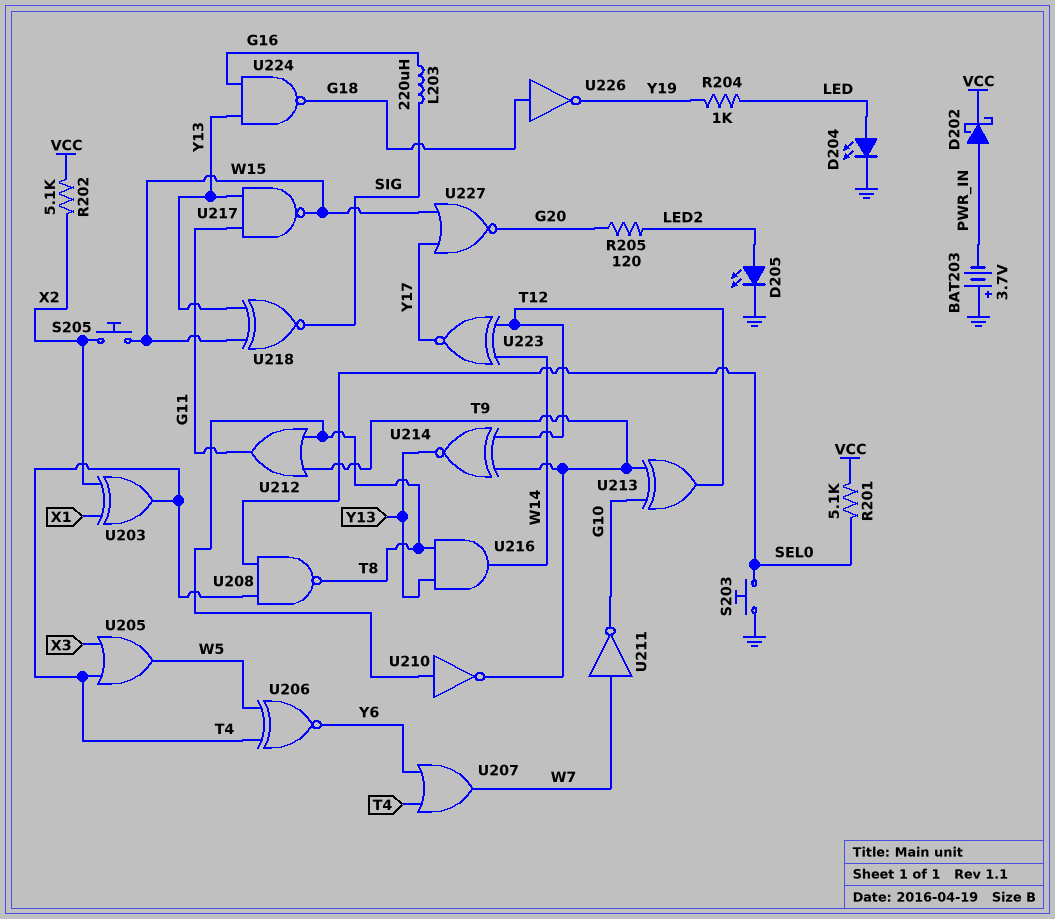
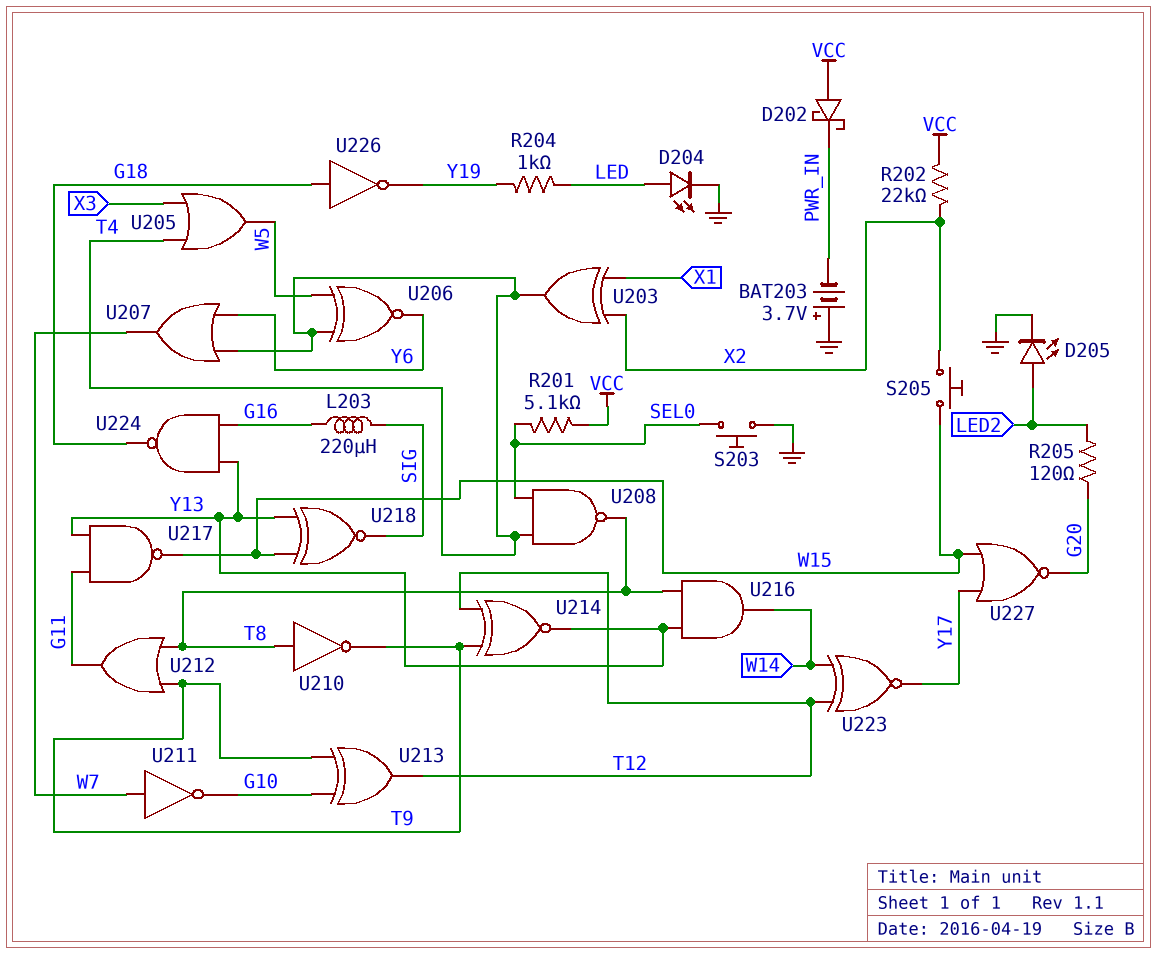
D202: schottky (A PWR_IN, K VCC) -> schottky (A VCC, K PWR_IN)
R202: 5.1k (VCC, X2) -> 22k (VCC, X2)

